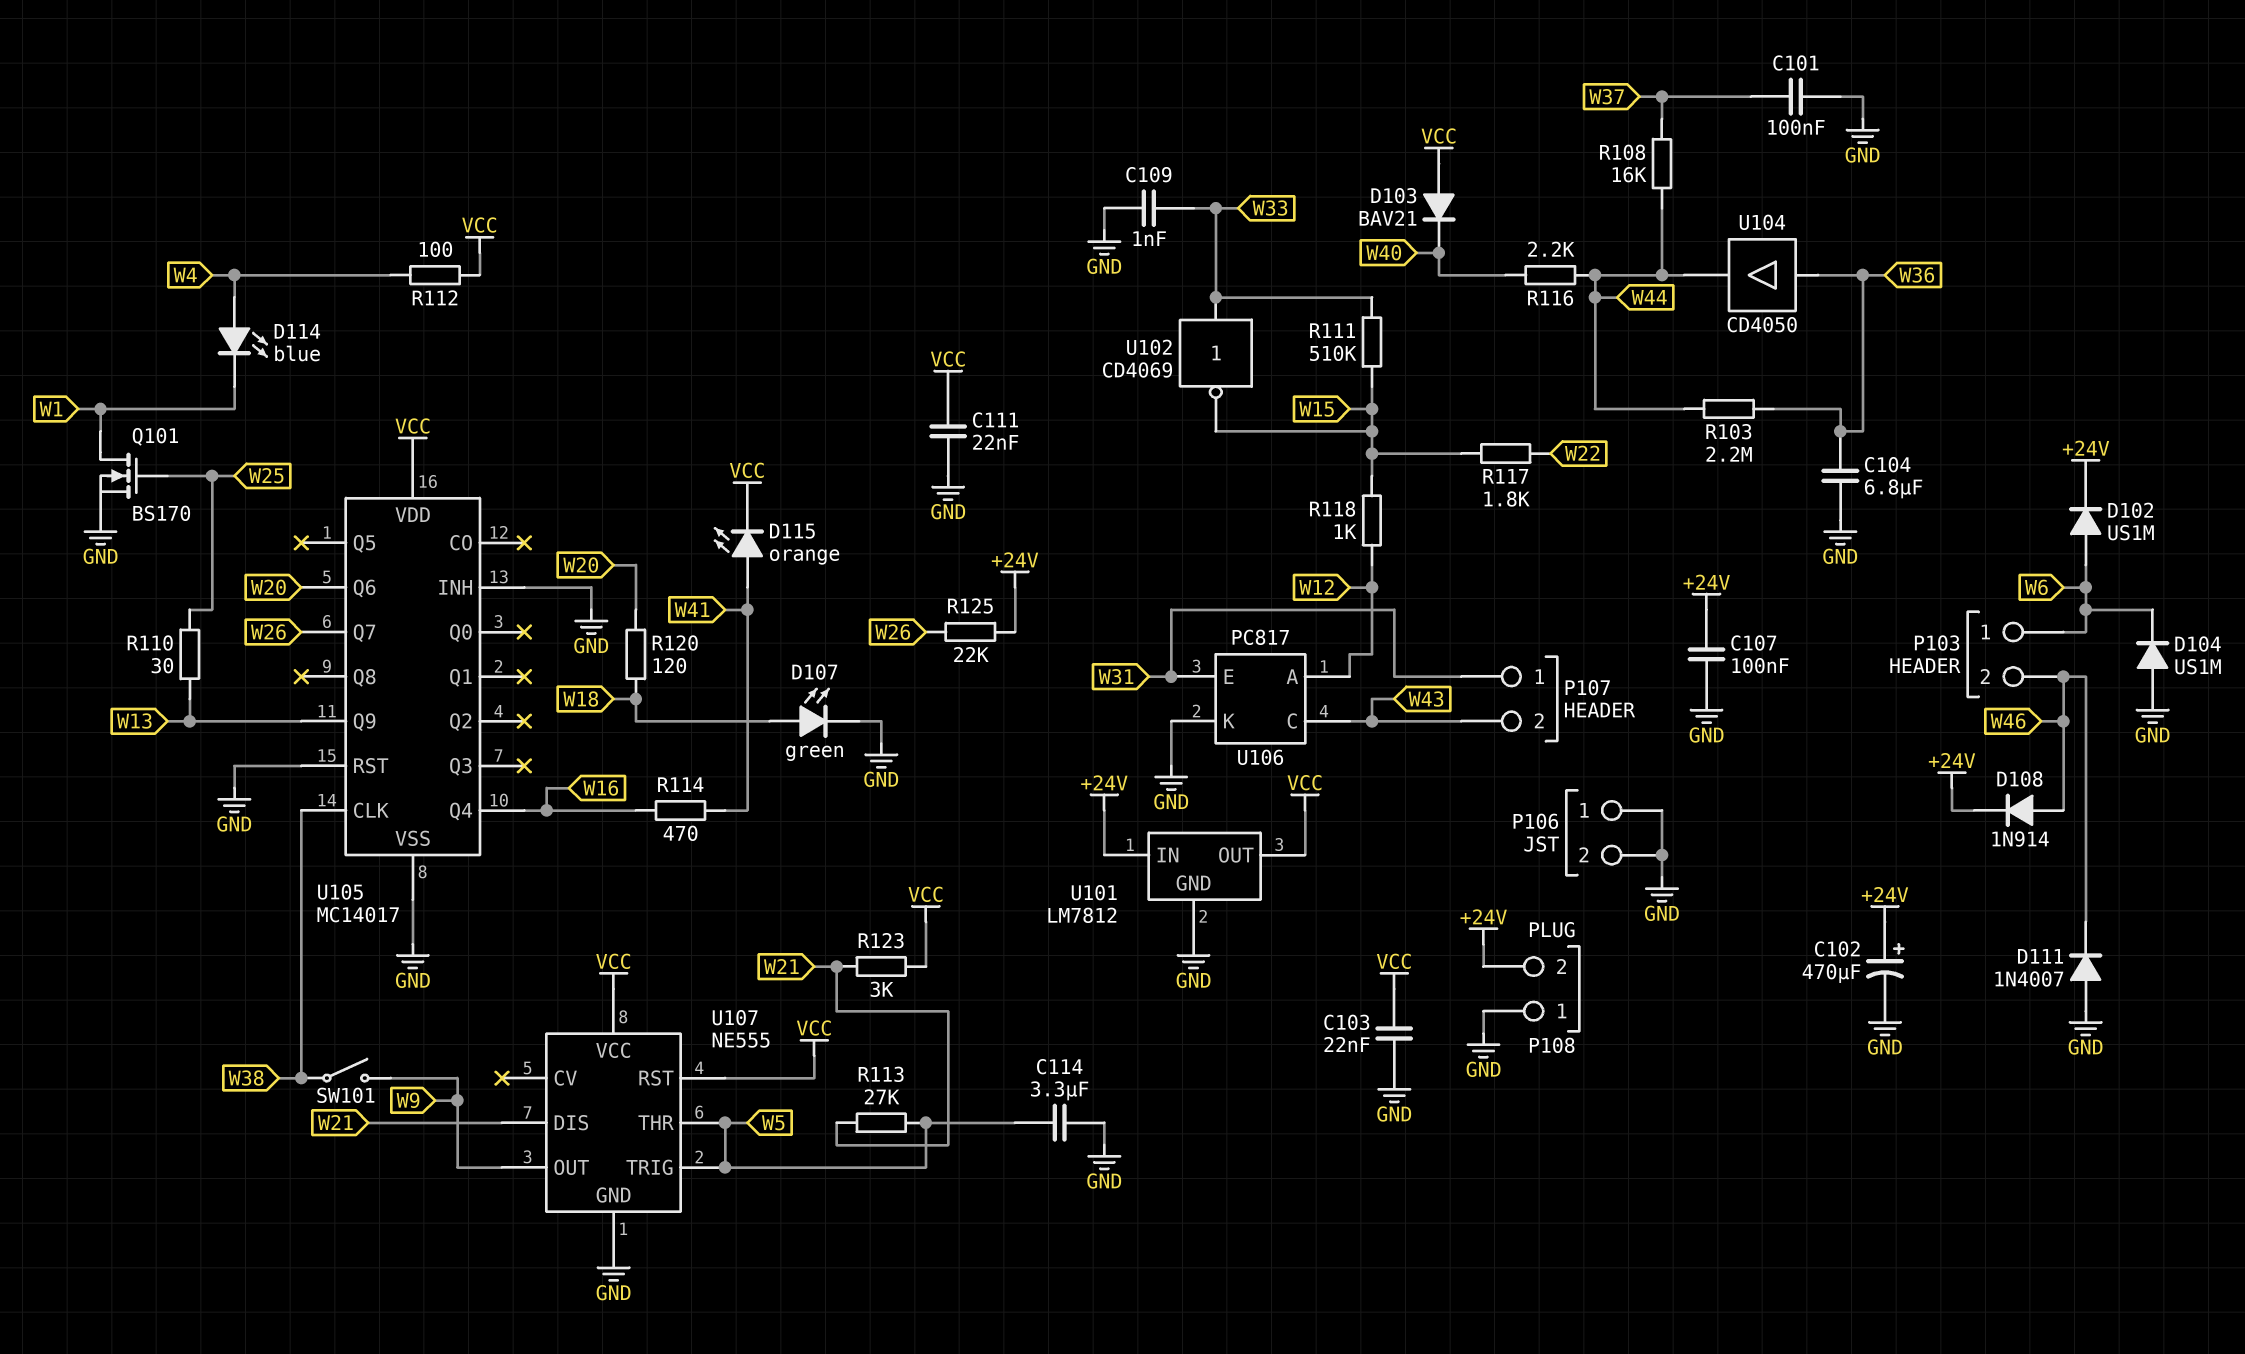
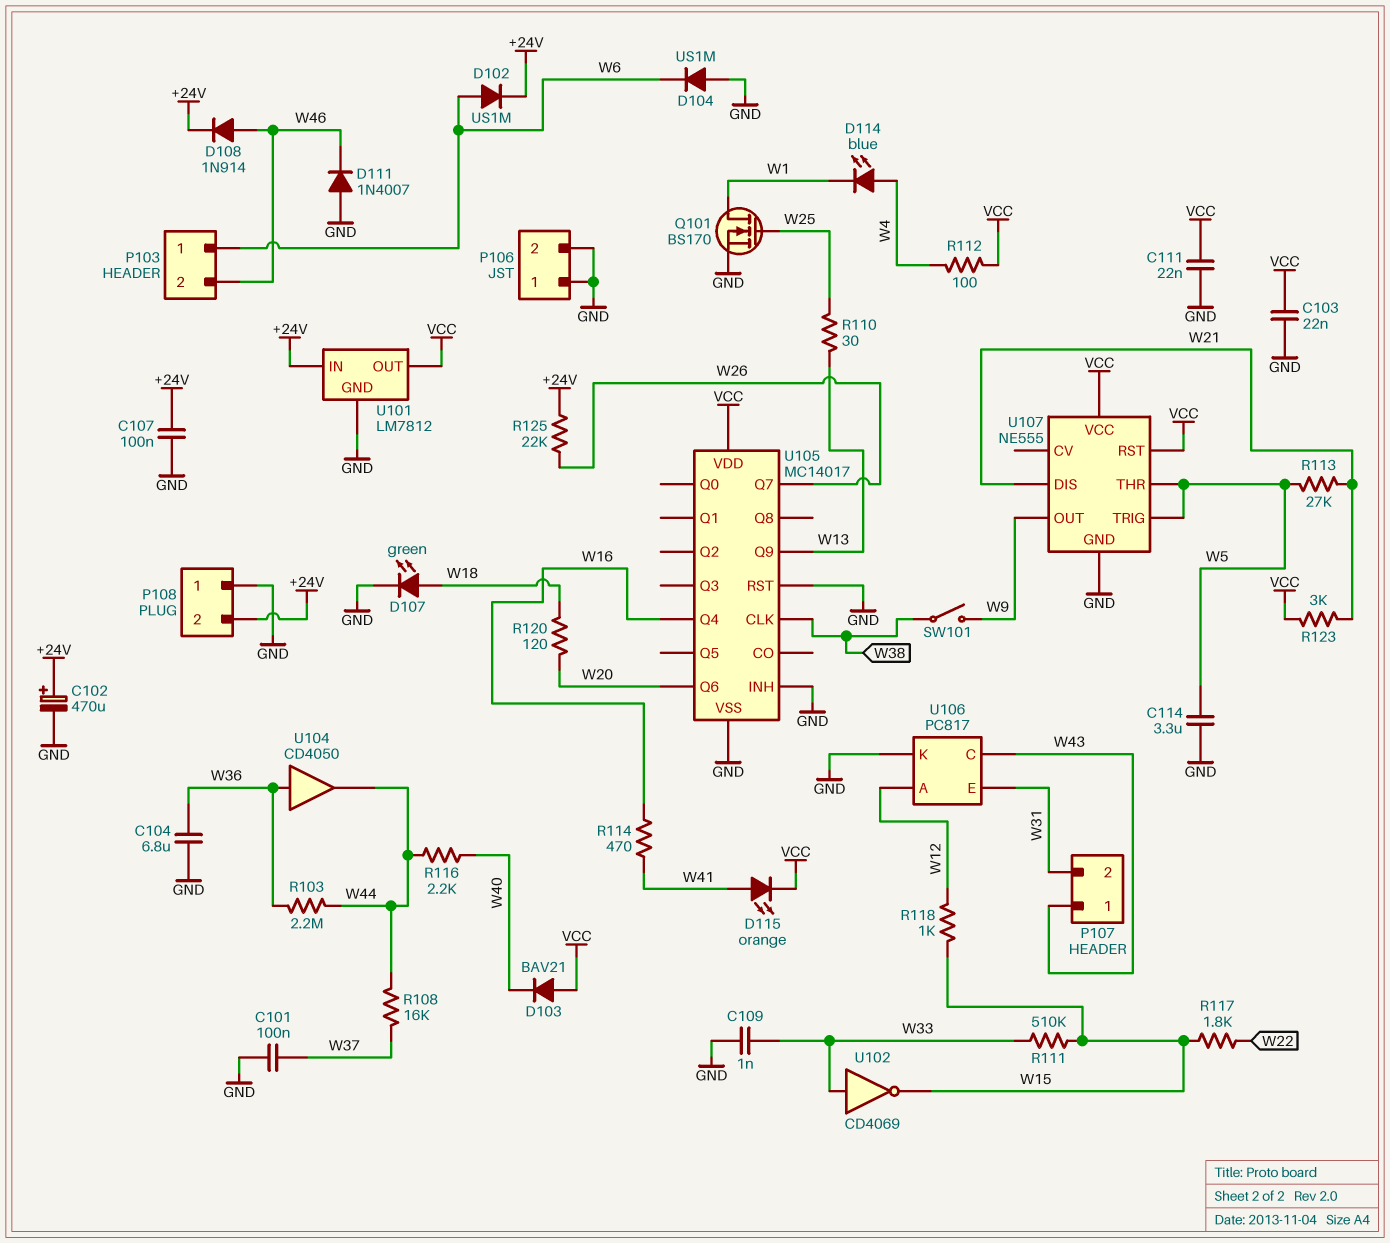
P107 pin 1: W31 -> W43
P107 pin 2: W43 -> W31

